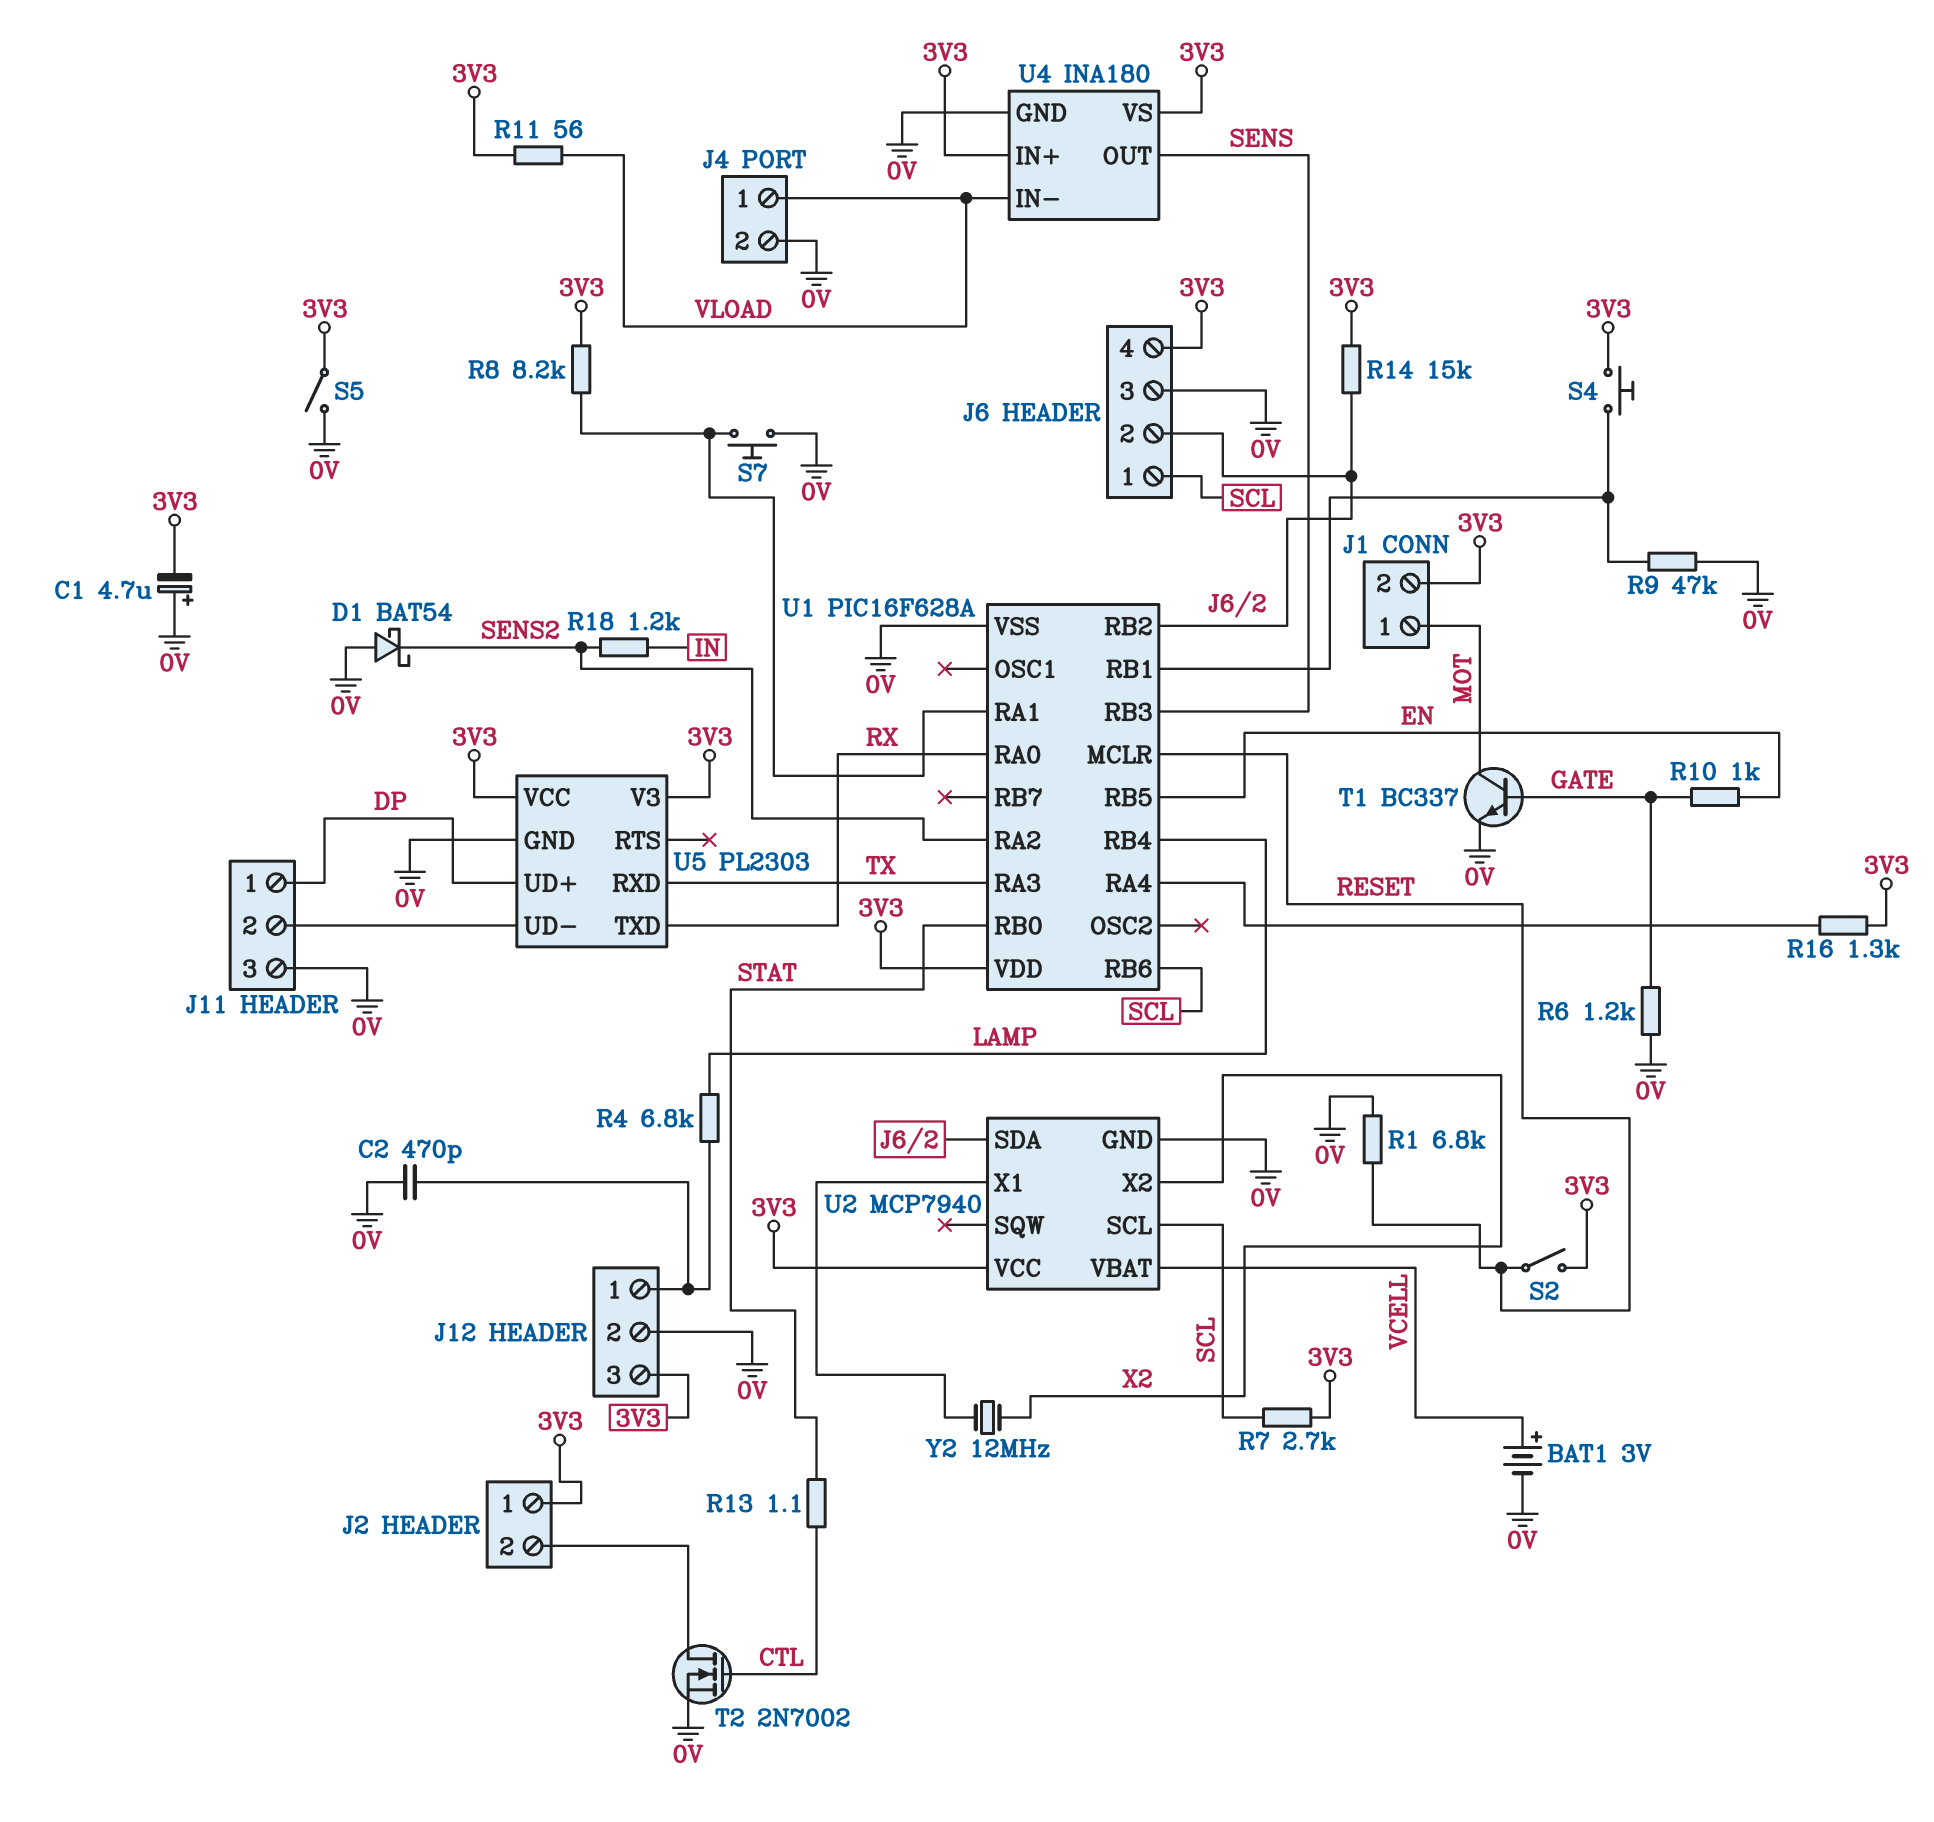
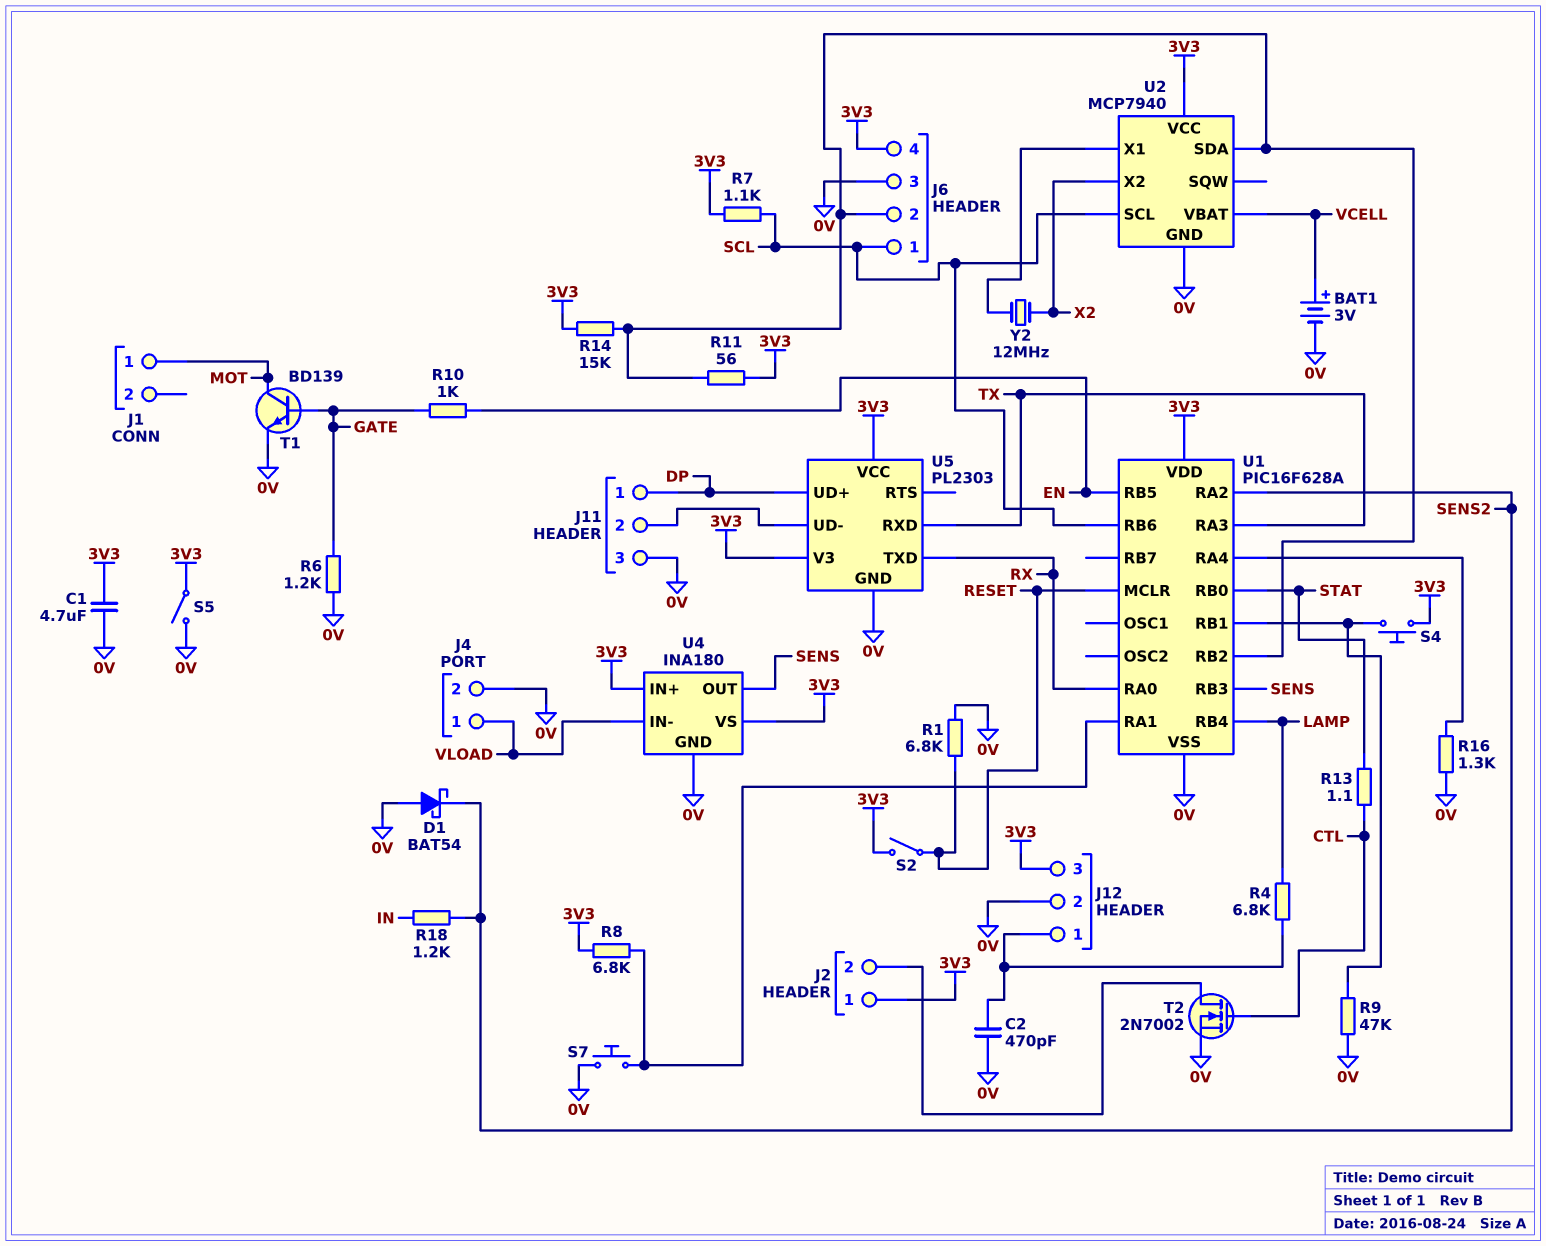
C1: 4.7uF (plus 0V, minus 3V3) -> 4.7uF (0V, 3V3)
J1 pin 2: 3V3 -> none
R7: 2.7k (3V3, SCL) -> 1.1k (3V3, SCL)
R8: 8.2k (3V3, U1/RA1) -> 6.8k (3V3, U1/RA1)
R11: 56 (3V3, VLOAD) -> 56 (3V3, J6/2)
R16: 1.3k (3V3, U1/RA4) -> 1.3k (0V, U1/RA4)
T1: NPN BC337 (B GATE, C MOT, E 0V) -> NPN BD139 (B GATE, C MOT, E 0V)

